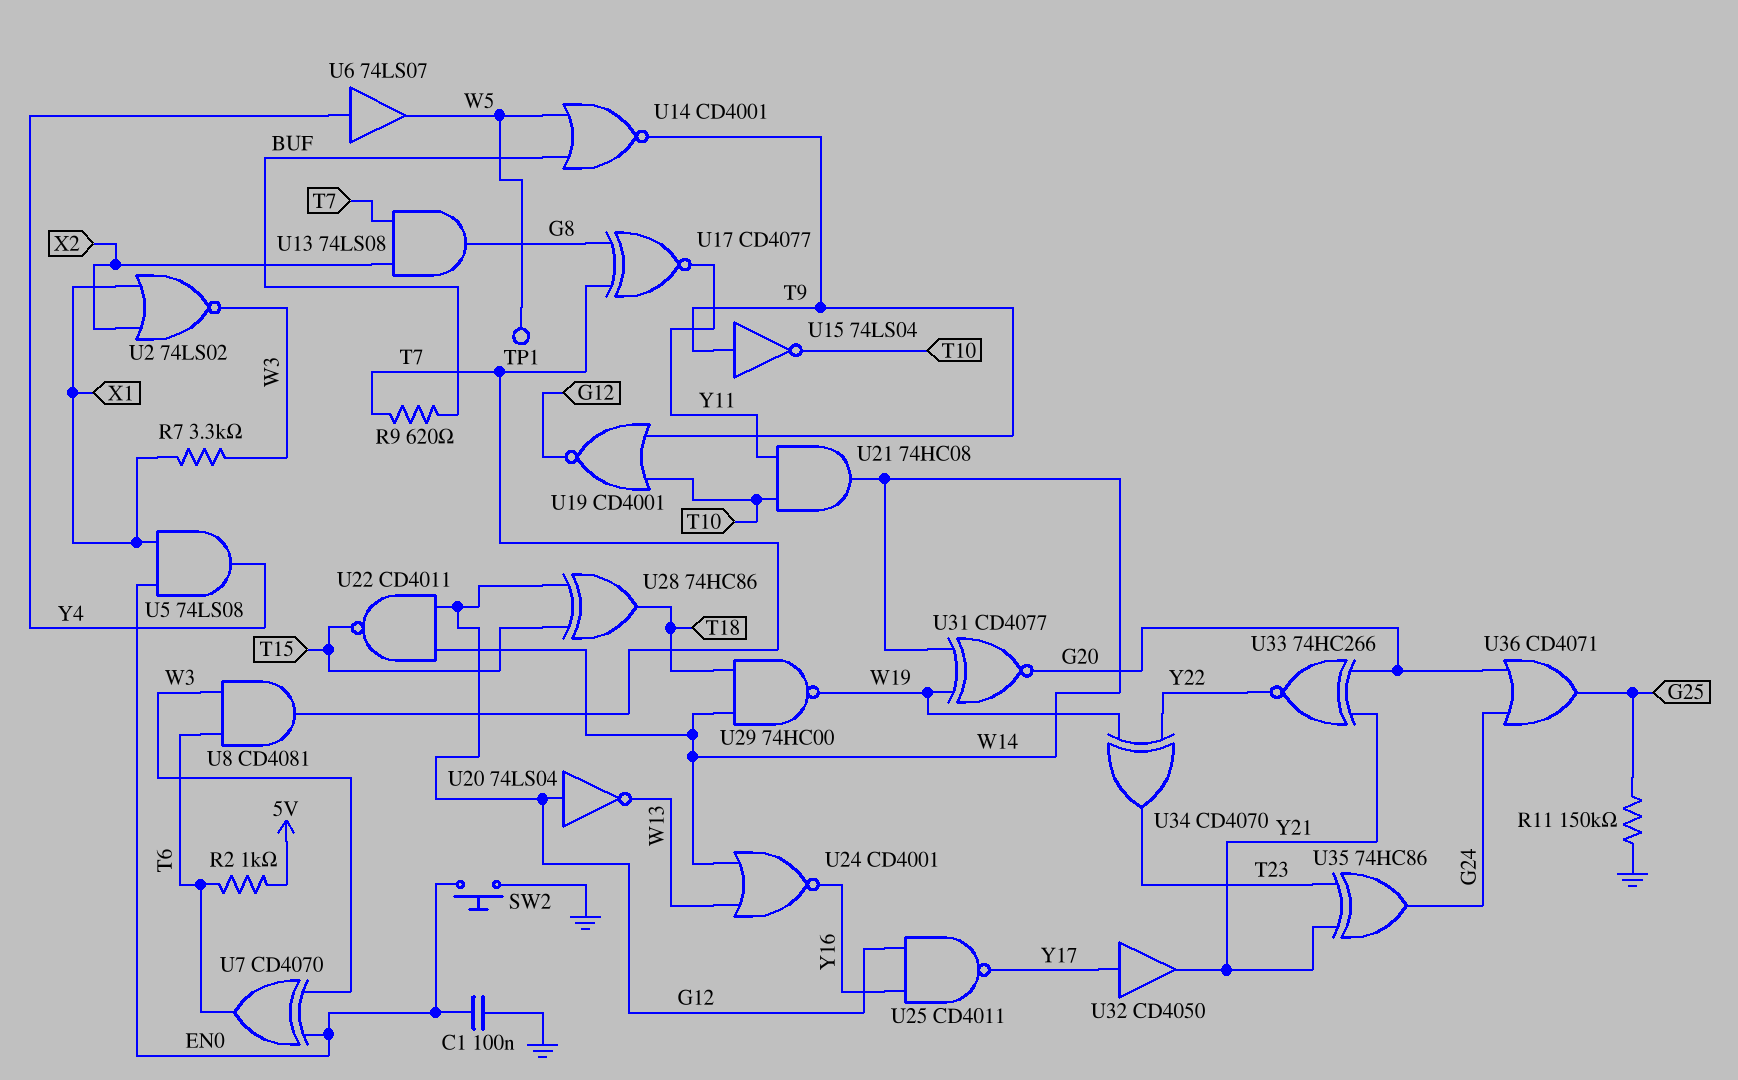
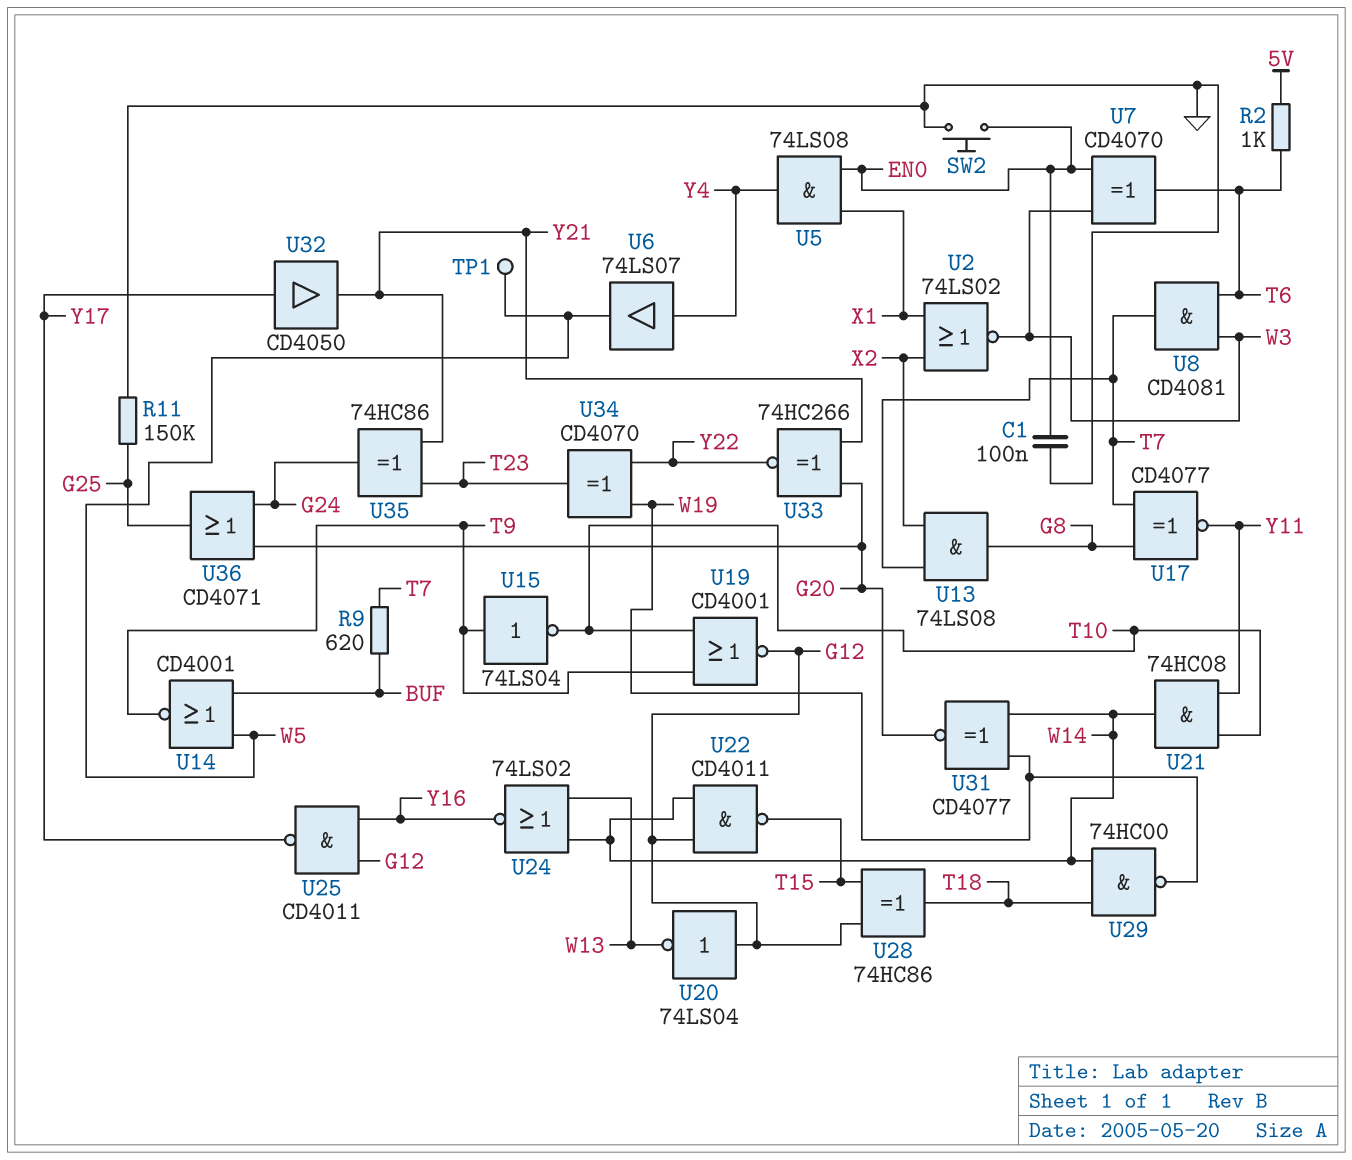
R7: 3.3k (W3, X1) -> none
U24: NOR CD4001 (in W13, in W14, out Y16) -> NOR 74LS02 (in W13, in W14, out Y16)

